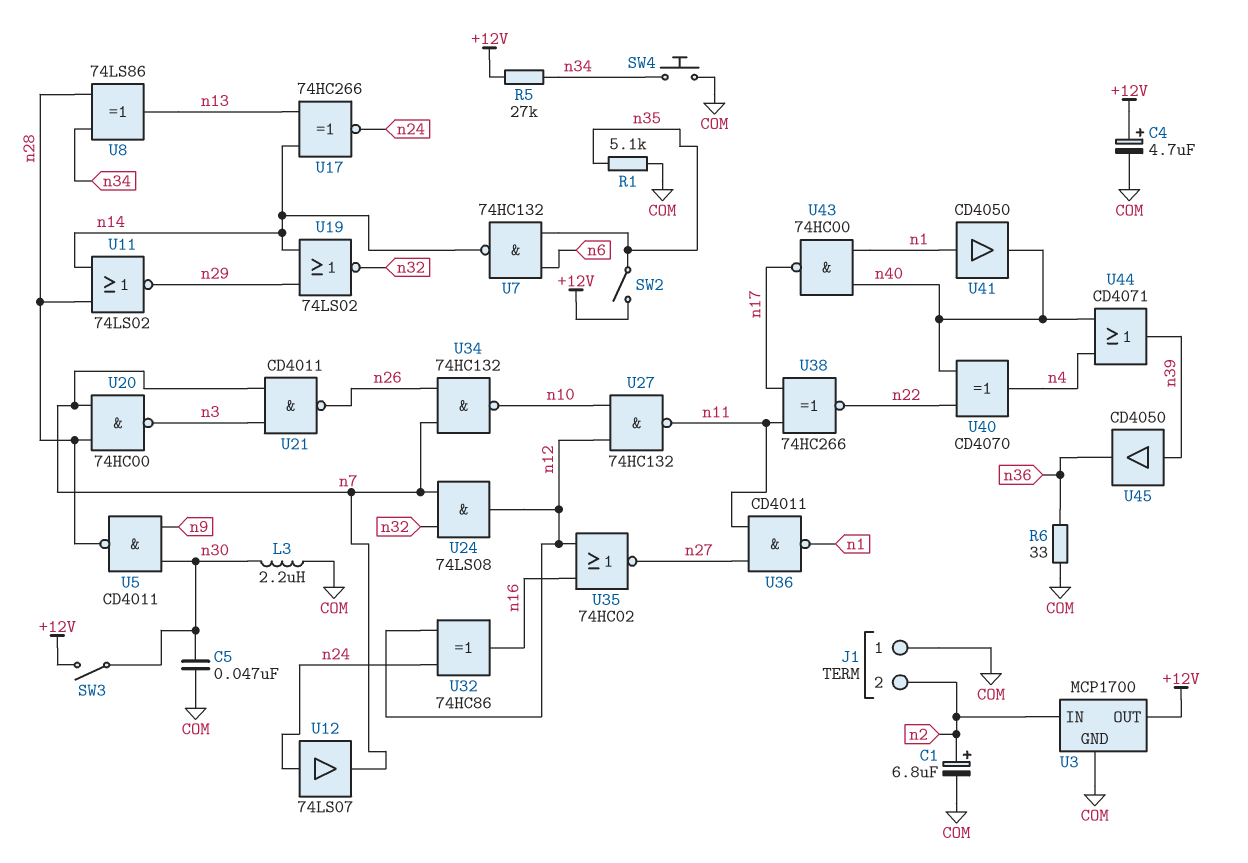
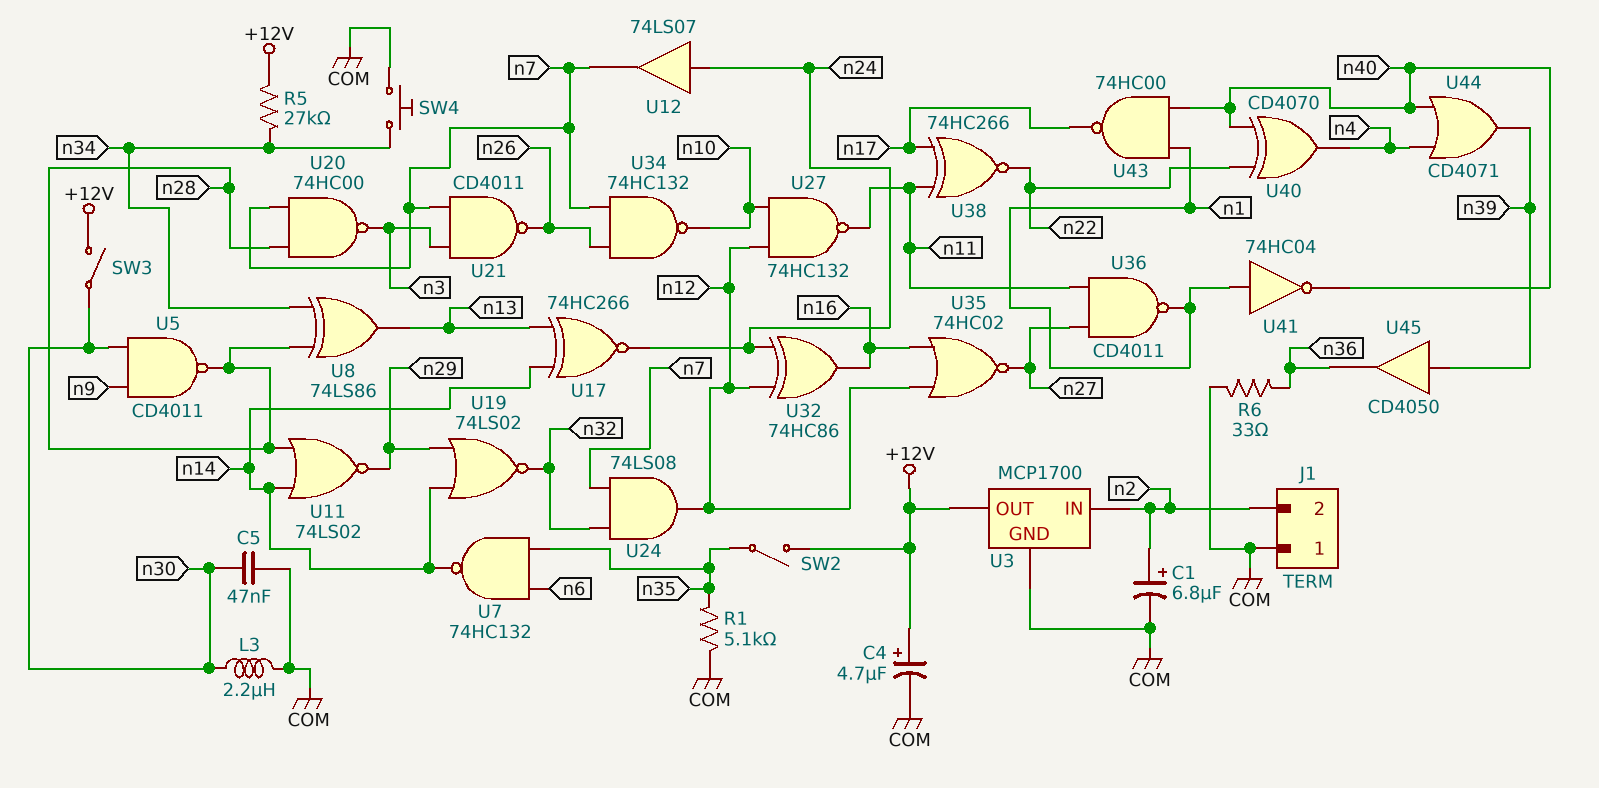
U41: buffer CD4050 (in n1, out n40) -> NOT 74HC04 (in n1, out n40)

